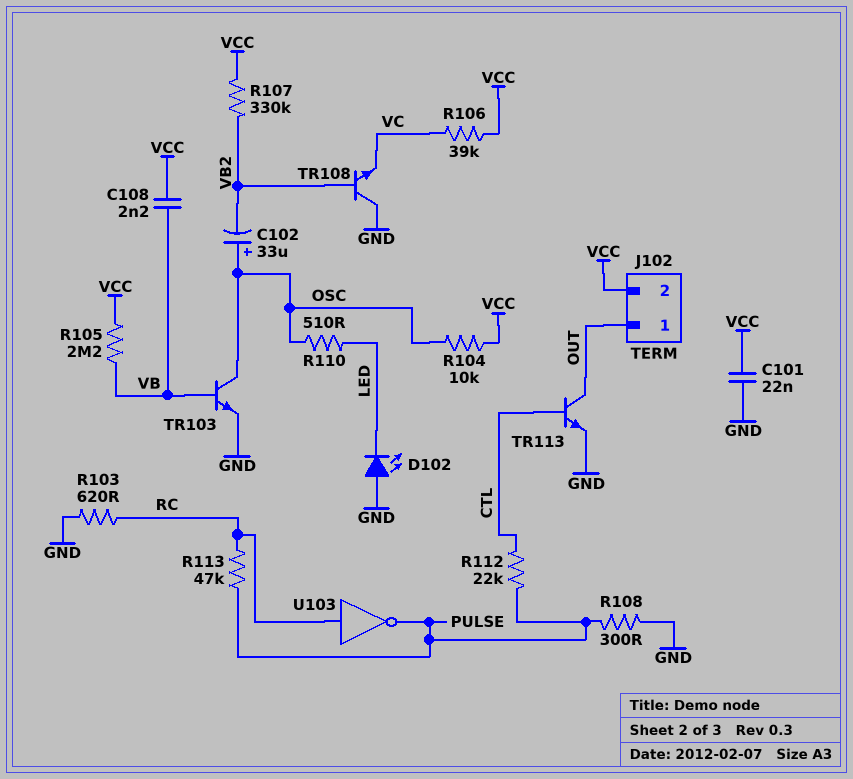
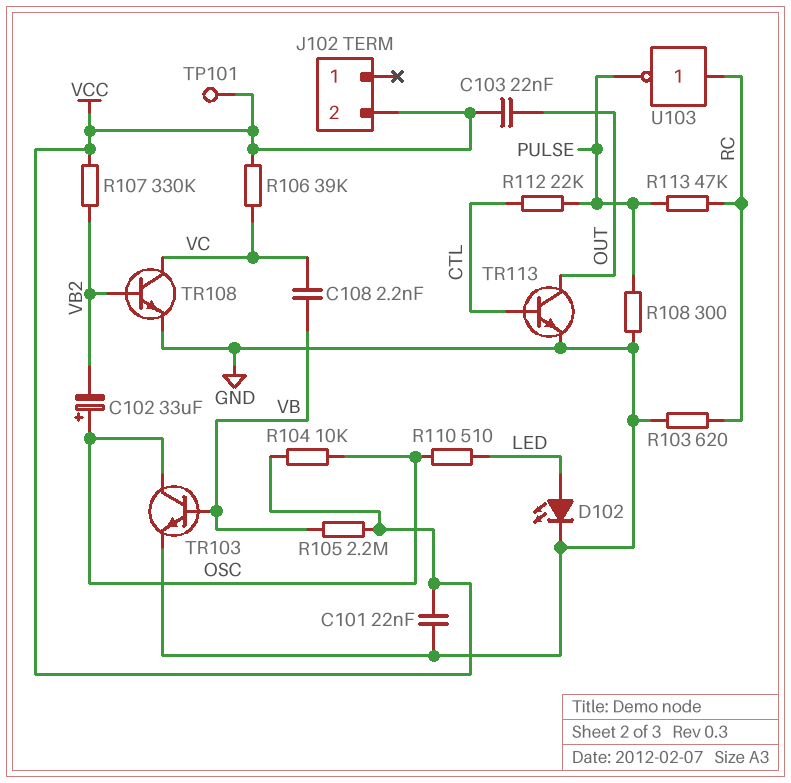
C103: none -> 22nF (OUT, VCC)
C108: 2.2nF (VB, VCC) -> 2.2nF (VB, VC)
D102: LED (A GND, K LED) -> LED (A LED, K GND)
J102 pin 1: OUT -> none
TP101: none -> test point (VCC)
TR108: NPN (B VB2, C GND, E VC) -> NPN (B VB2, C VC, E GND)

